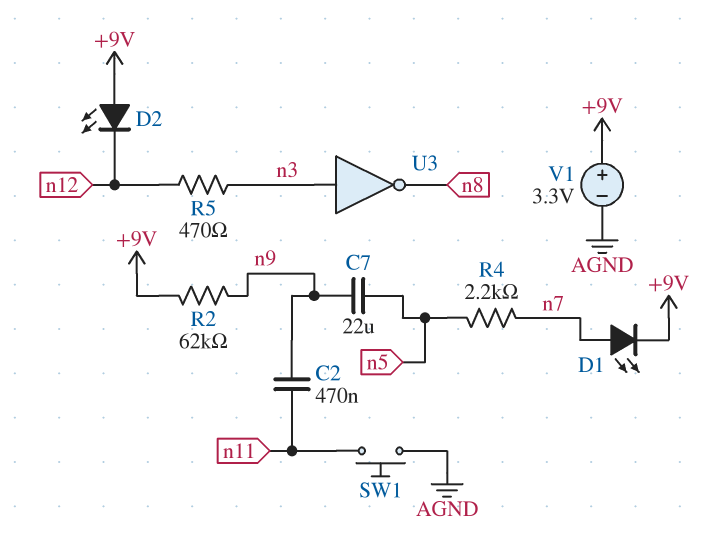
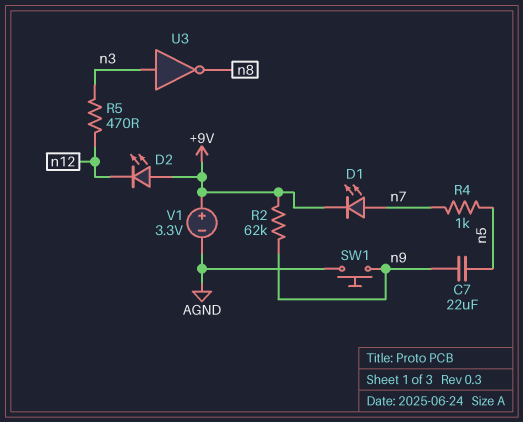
C2: 470nF (n9, n11) -> none
R4: 2.2k (n5, n7) -> 1k (n5, n7)
SW1: button (AGND, n11) -> button (AGND, n9)

